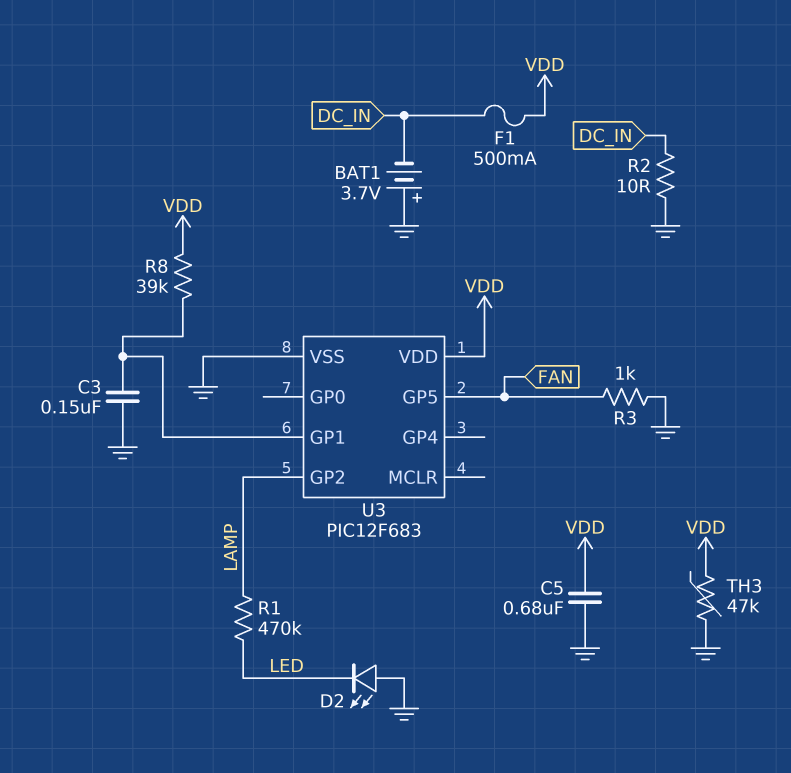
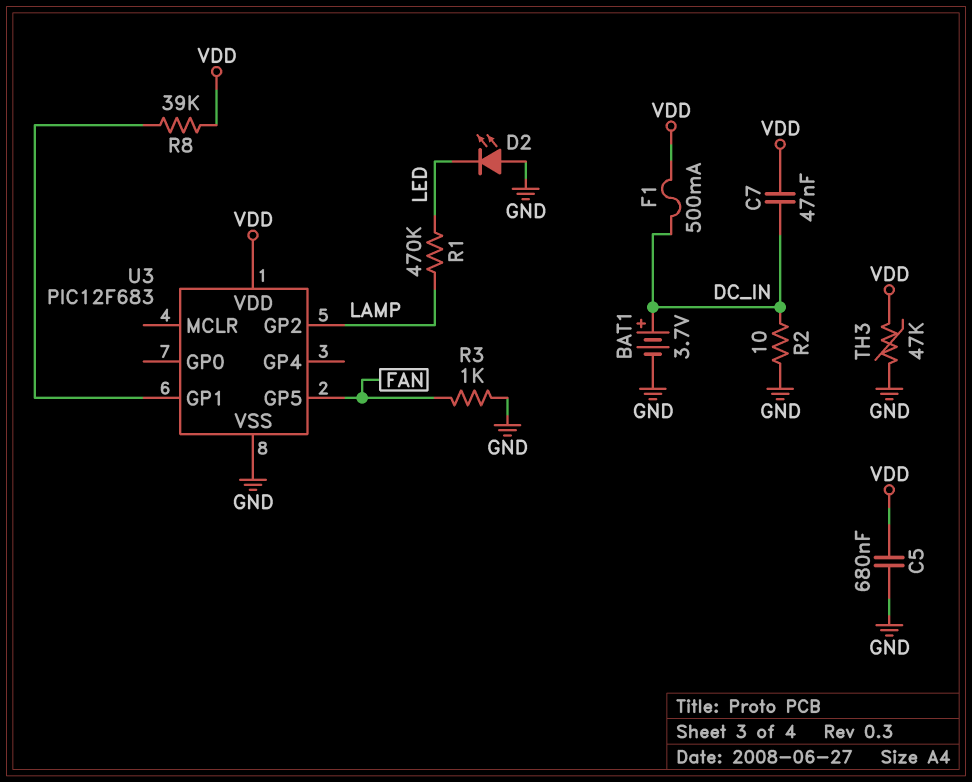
BAT1: 3.7V (plus GND, minus DC_IN) -> 3.7V (plus DC_IN, minus GND)
C3: 150nF (GND, U3/GP1) -> none
C7: none -> 47nF (DC_IN, VDD)

